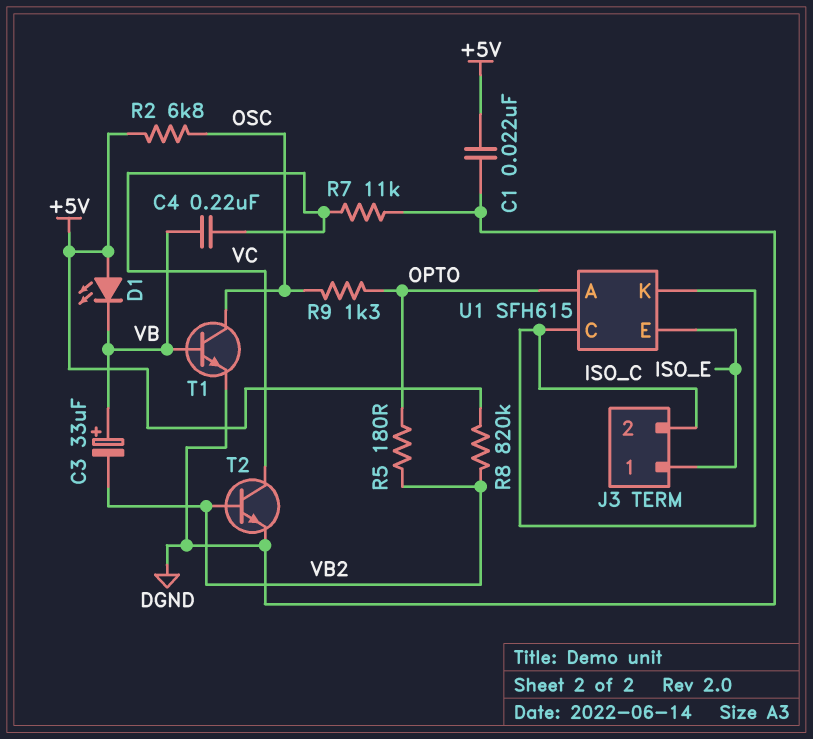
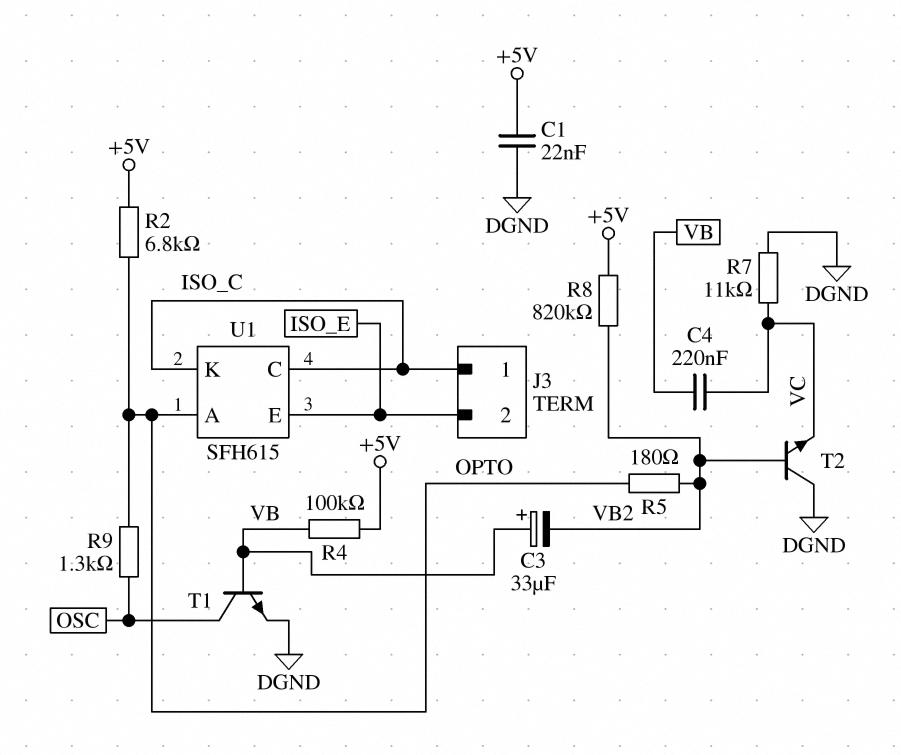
D1: LED (A +5V, K VB) -> none
J3 pin 1: ISO_E -> ISO_C
J3 pin 2: ISO_C -> ISO_E
R2: 6.8k (+5V, OSC) -> 6.8k (+5V, OPTO)
R4: none -> 100k (+5V, VB)
T2: NPN (B VB2, C VC, E DGND) -> NPN (B VB2, C DGND, E VC)

